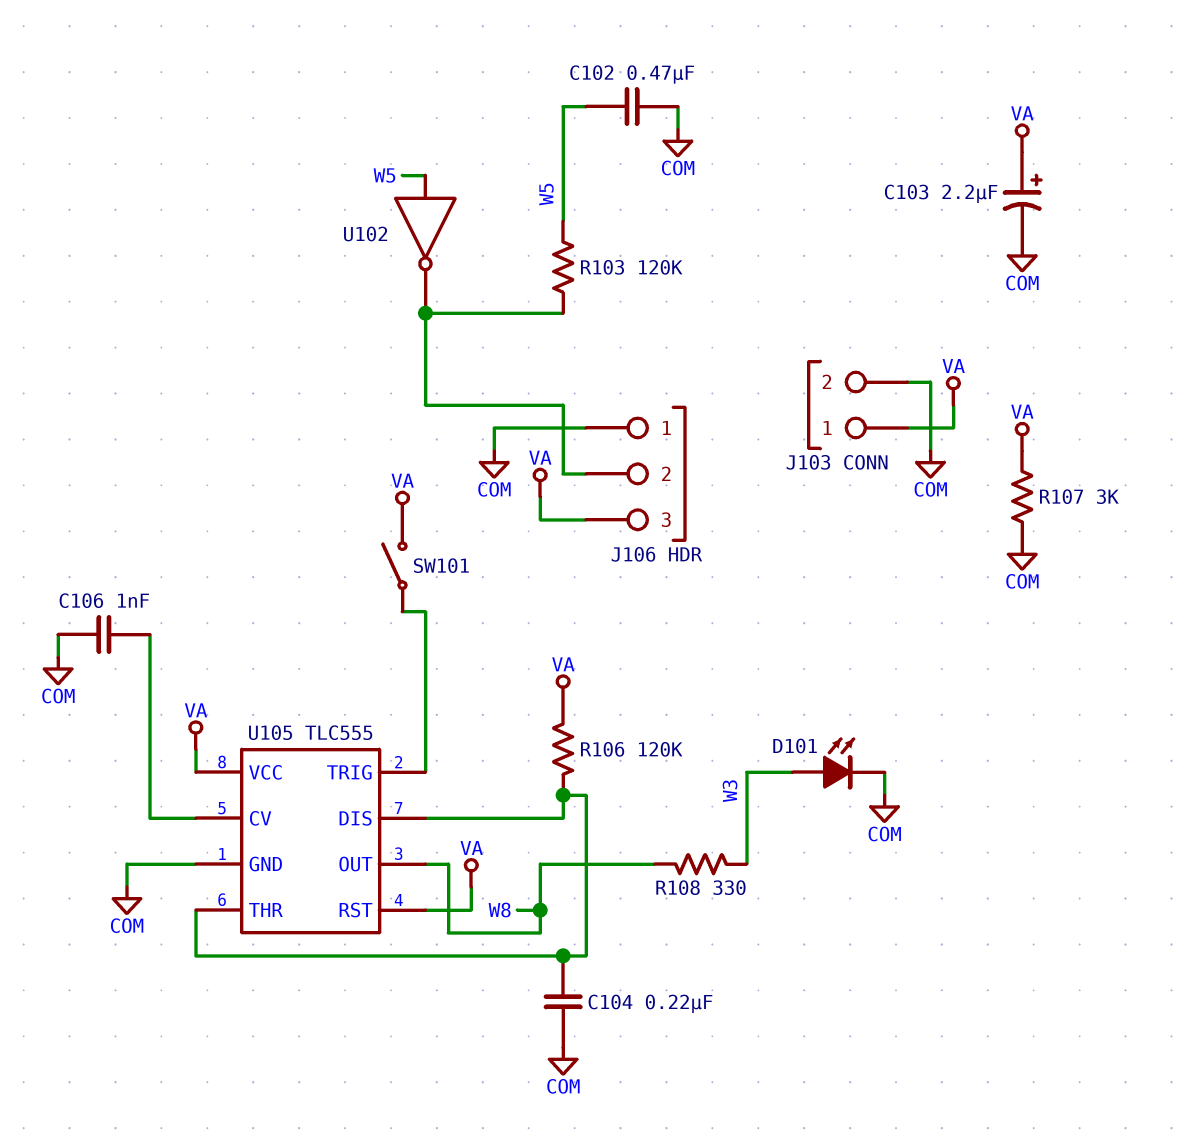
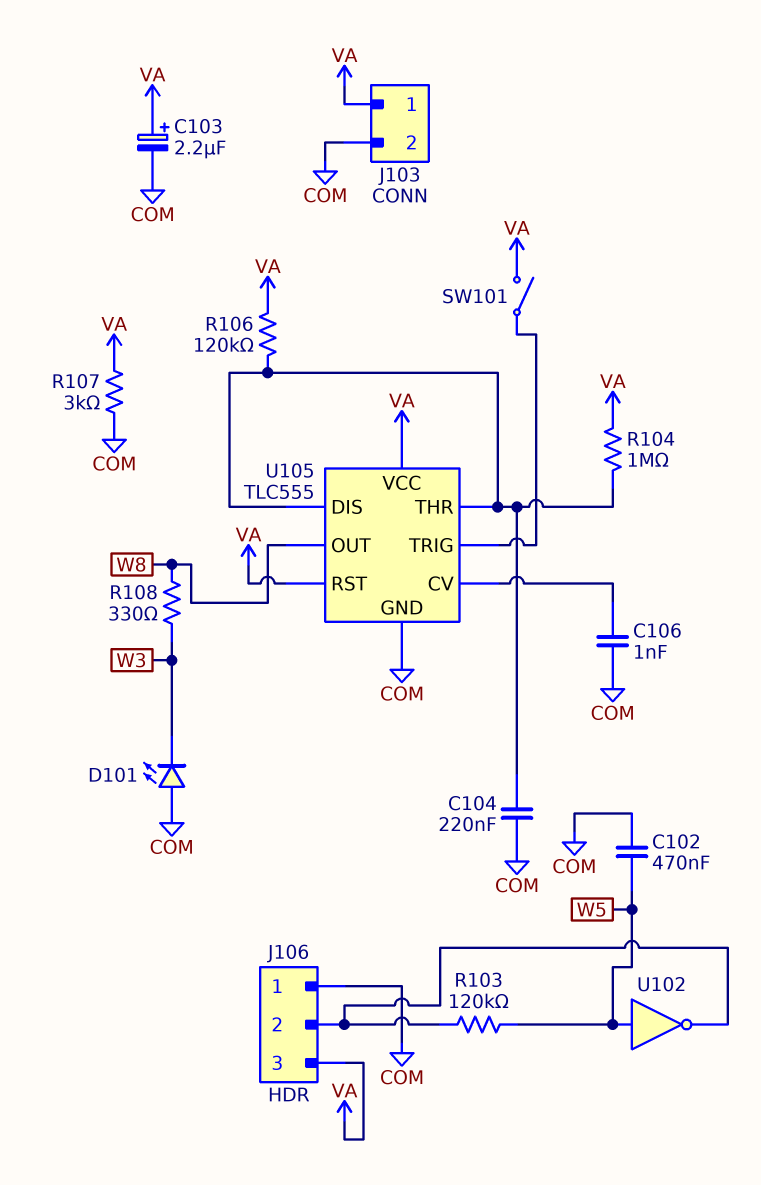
D101: LED (A W3, K COM) -> LED (A COM, K W3)
R104: none -> 1M (U105/DIS, VA)

